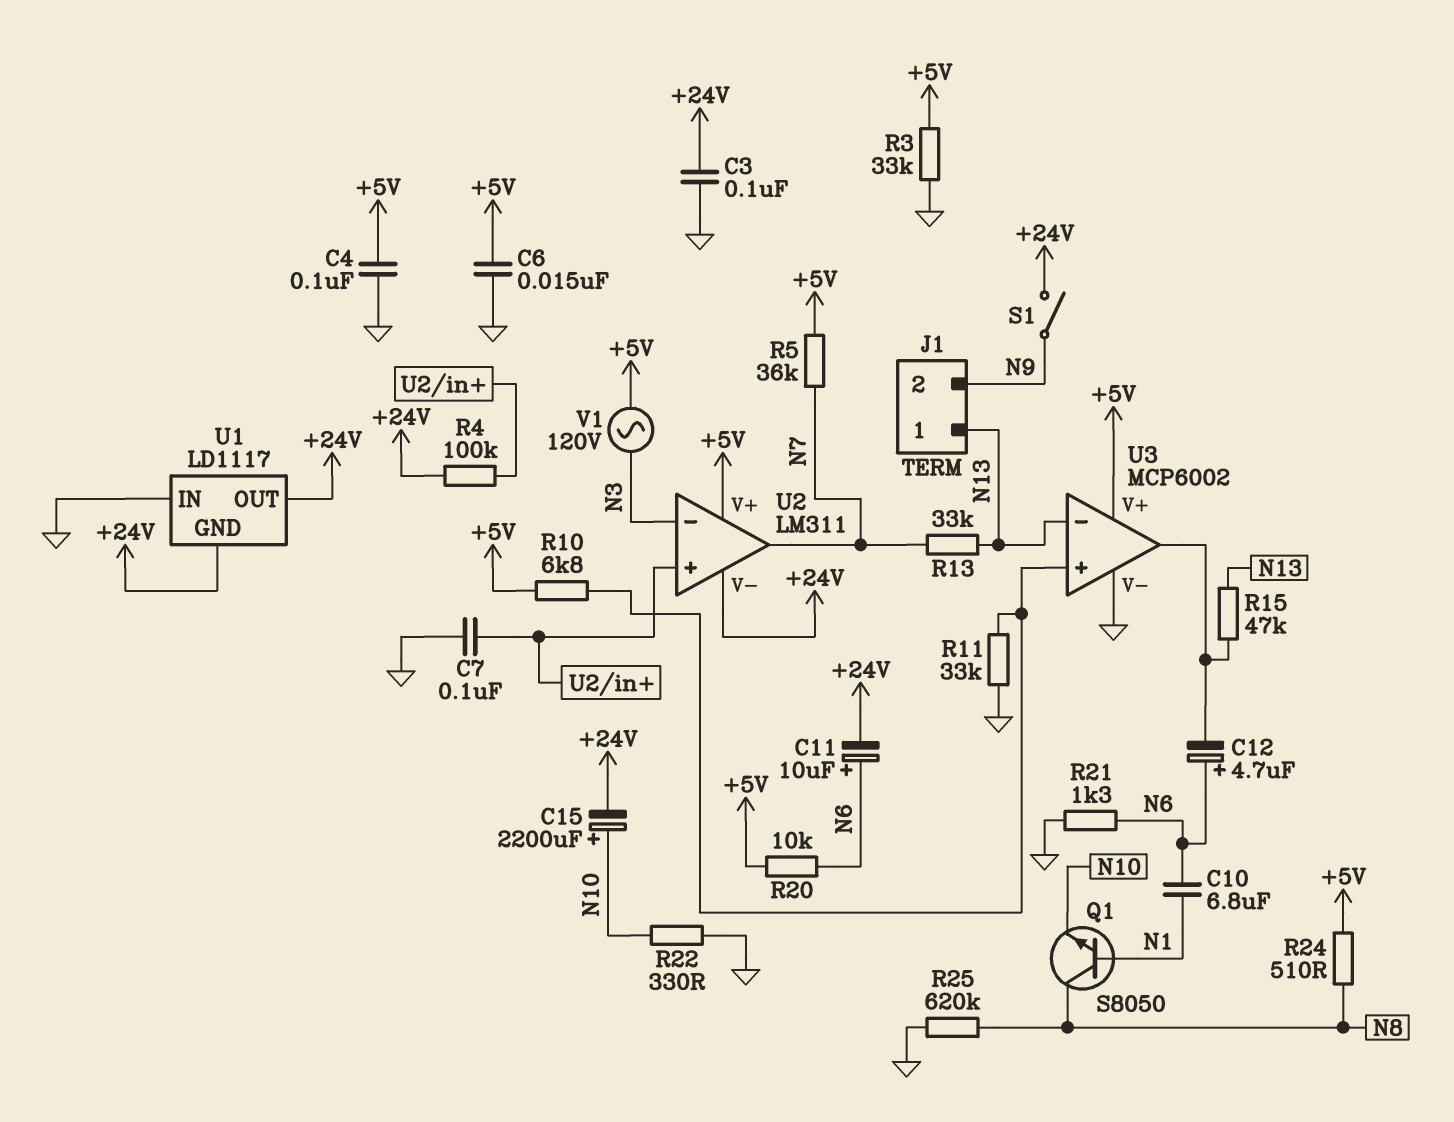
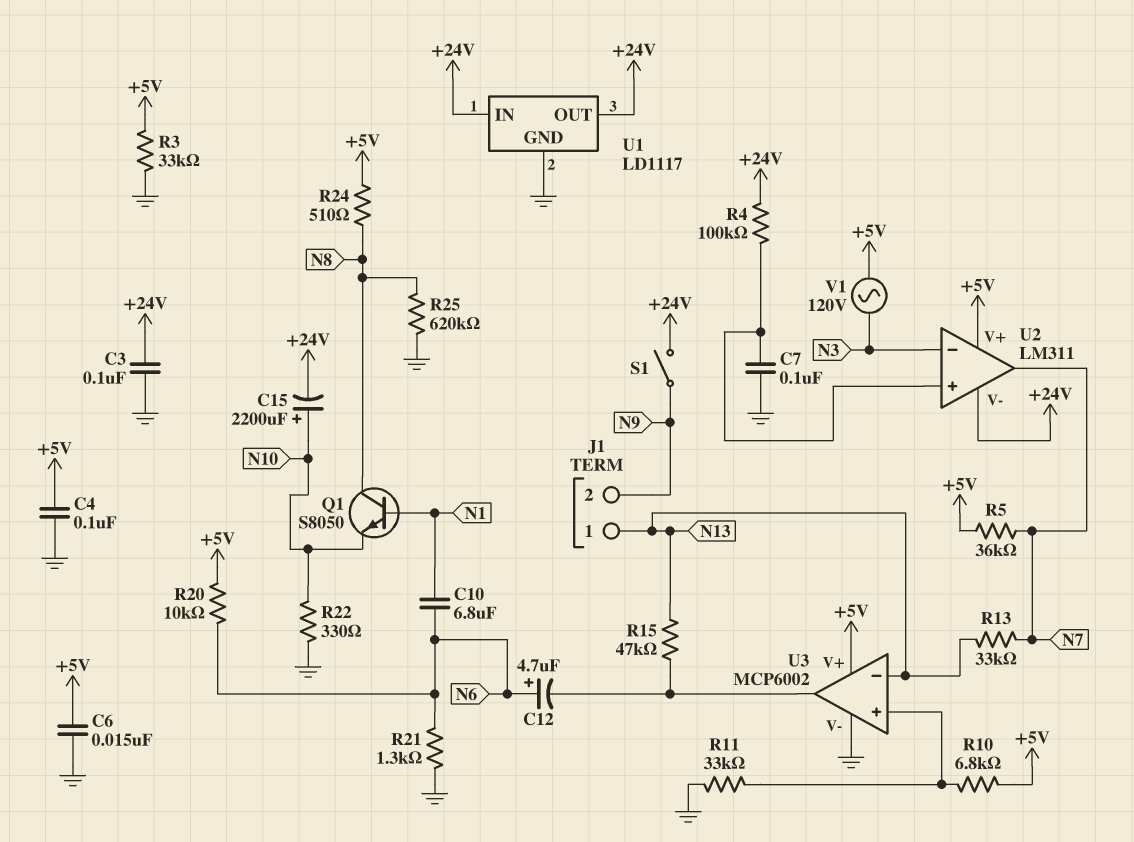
C11: 10uF (plus N6, minus +24V) -> none
U1 pin GND: +24V -> GND
U1 pin IN: GND -> +24V

